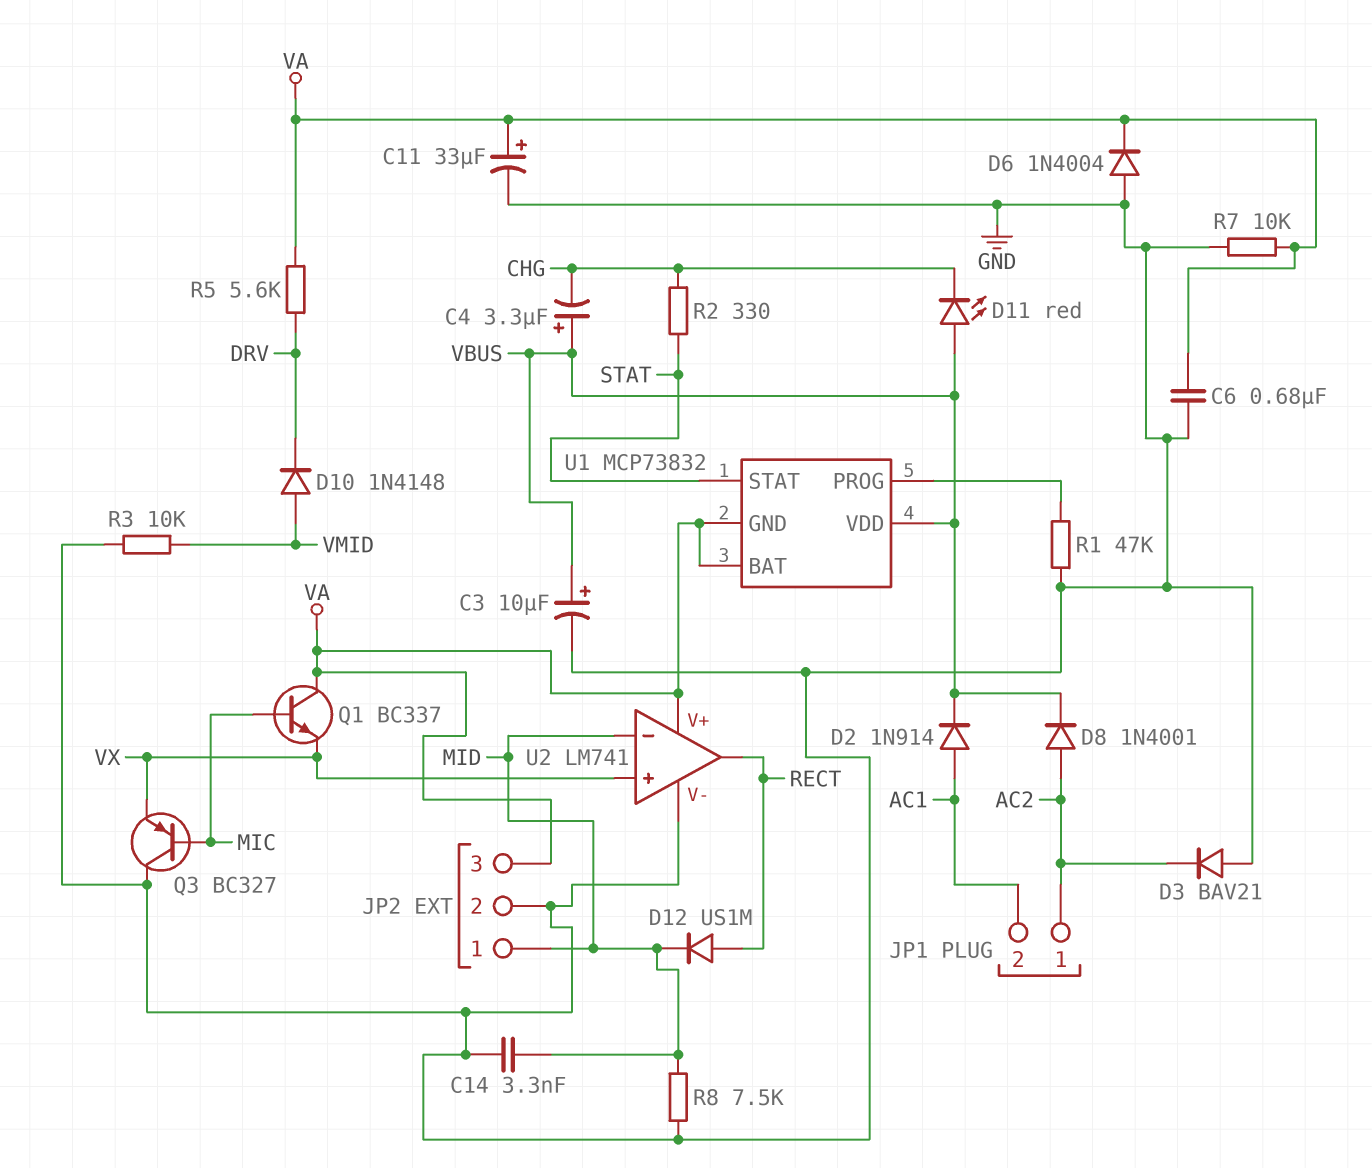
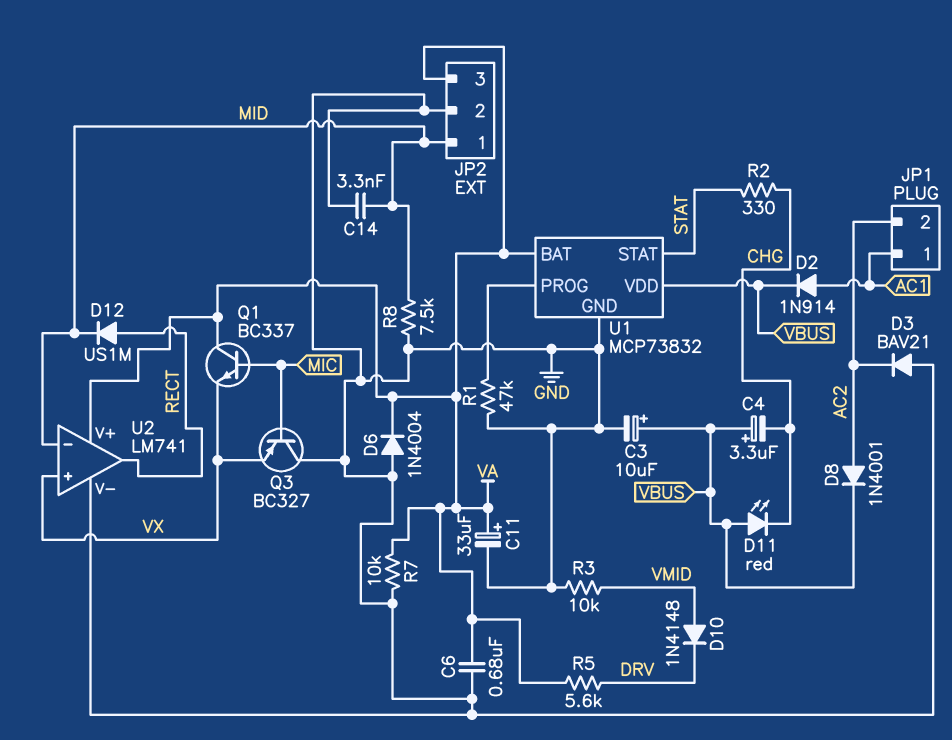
JP1 pin 1: AC2 -> AC1
JP1 pin 2: AC1 -> AC2
U1 pin GND: VA -> GND

